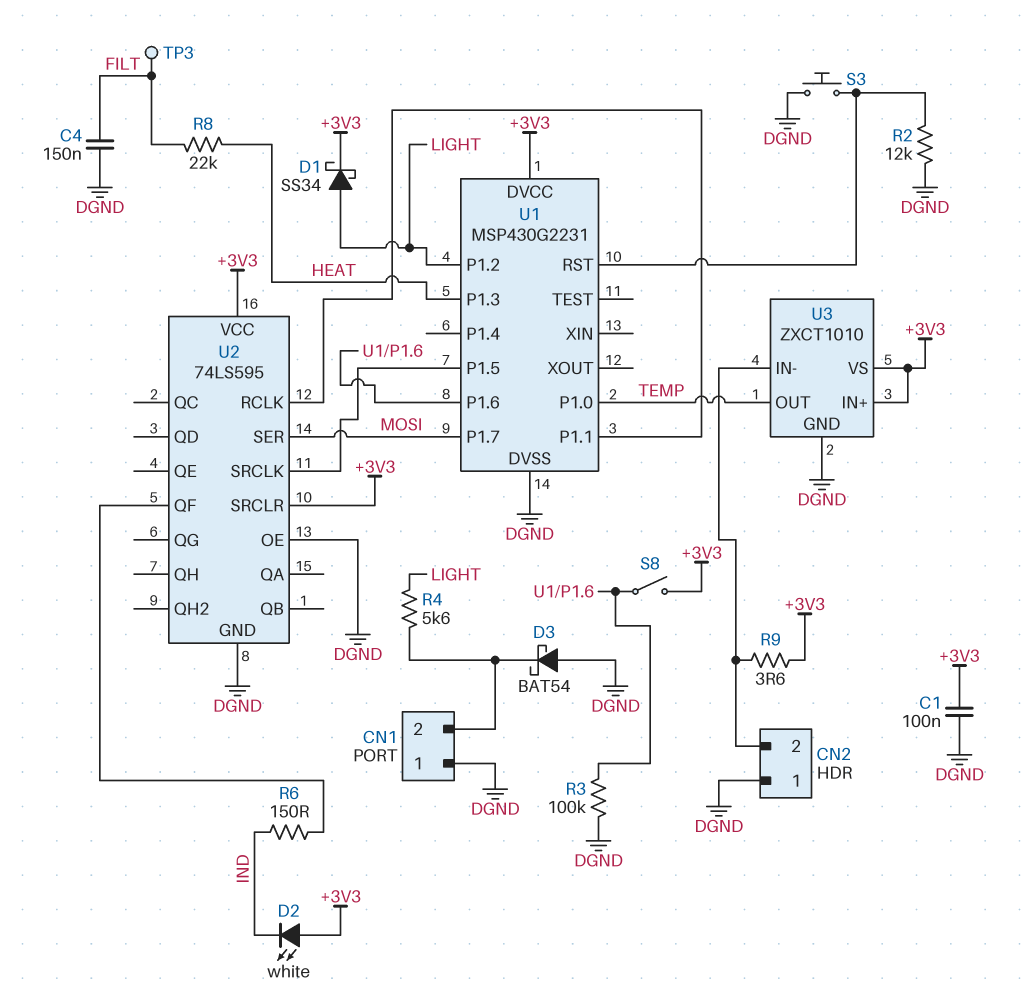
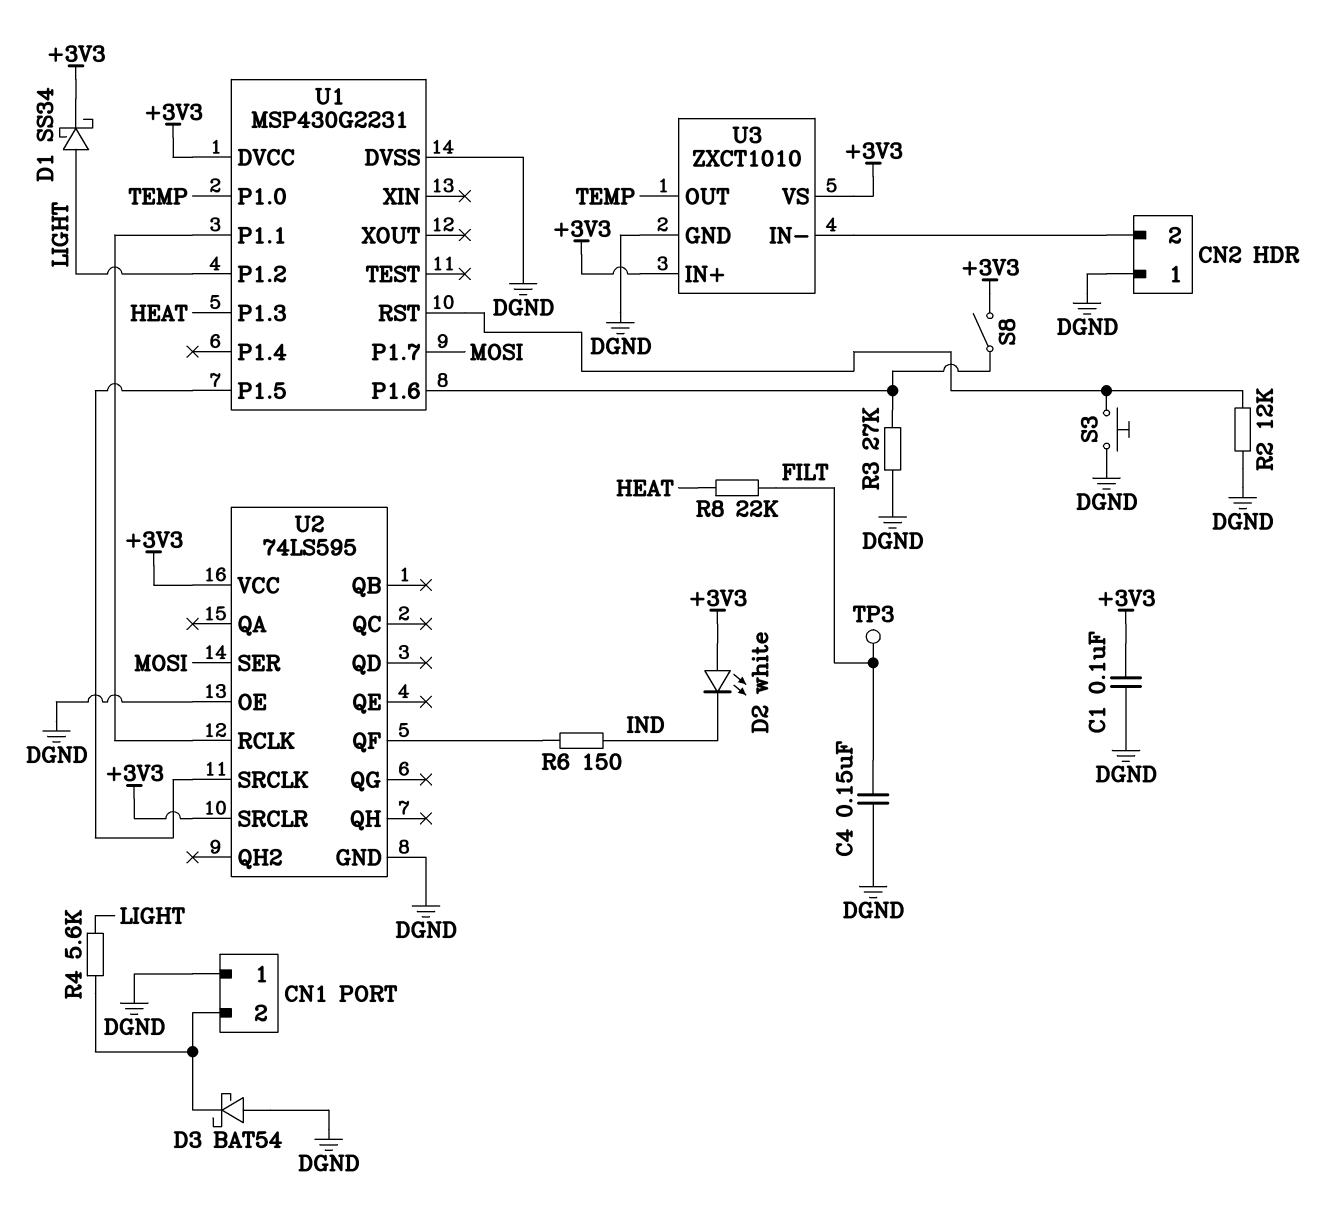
R3: 100k (DGND, U1/P1.6) -> 27k (DGND, U1/P1.6)
R9: 3.6 (+3V3, CN2/2) -> none

